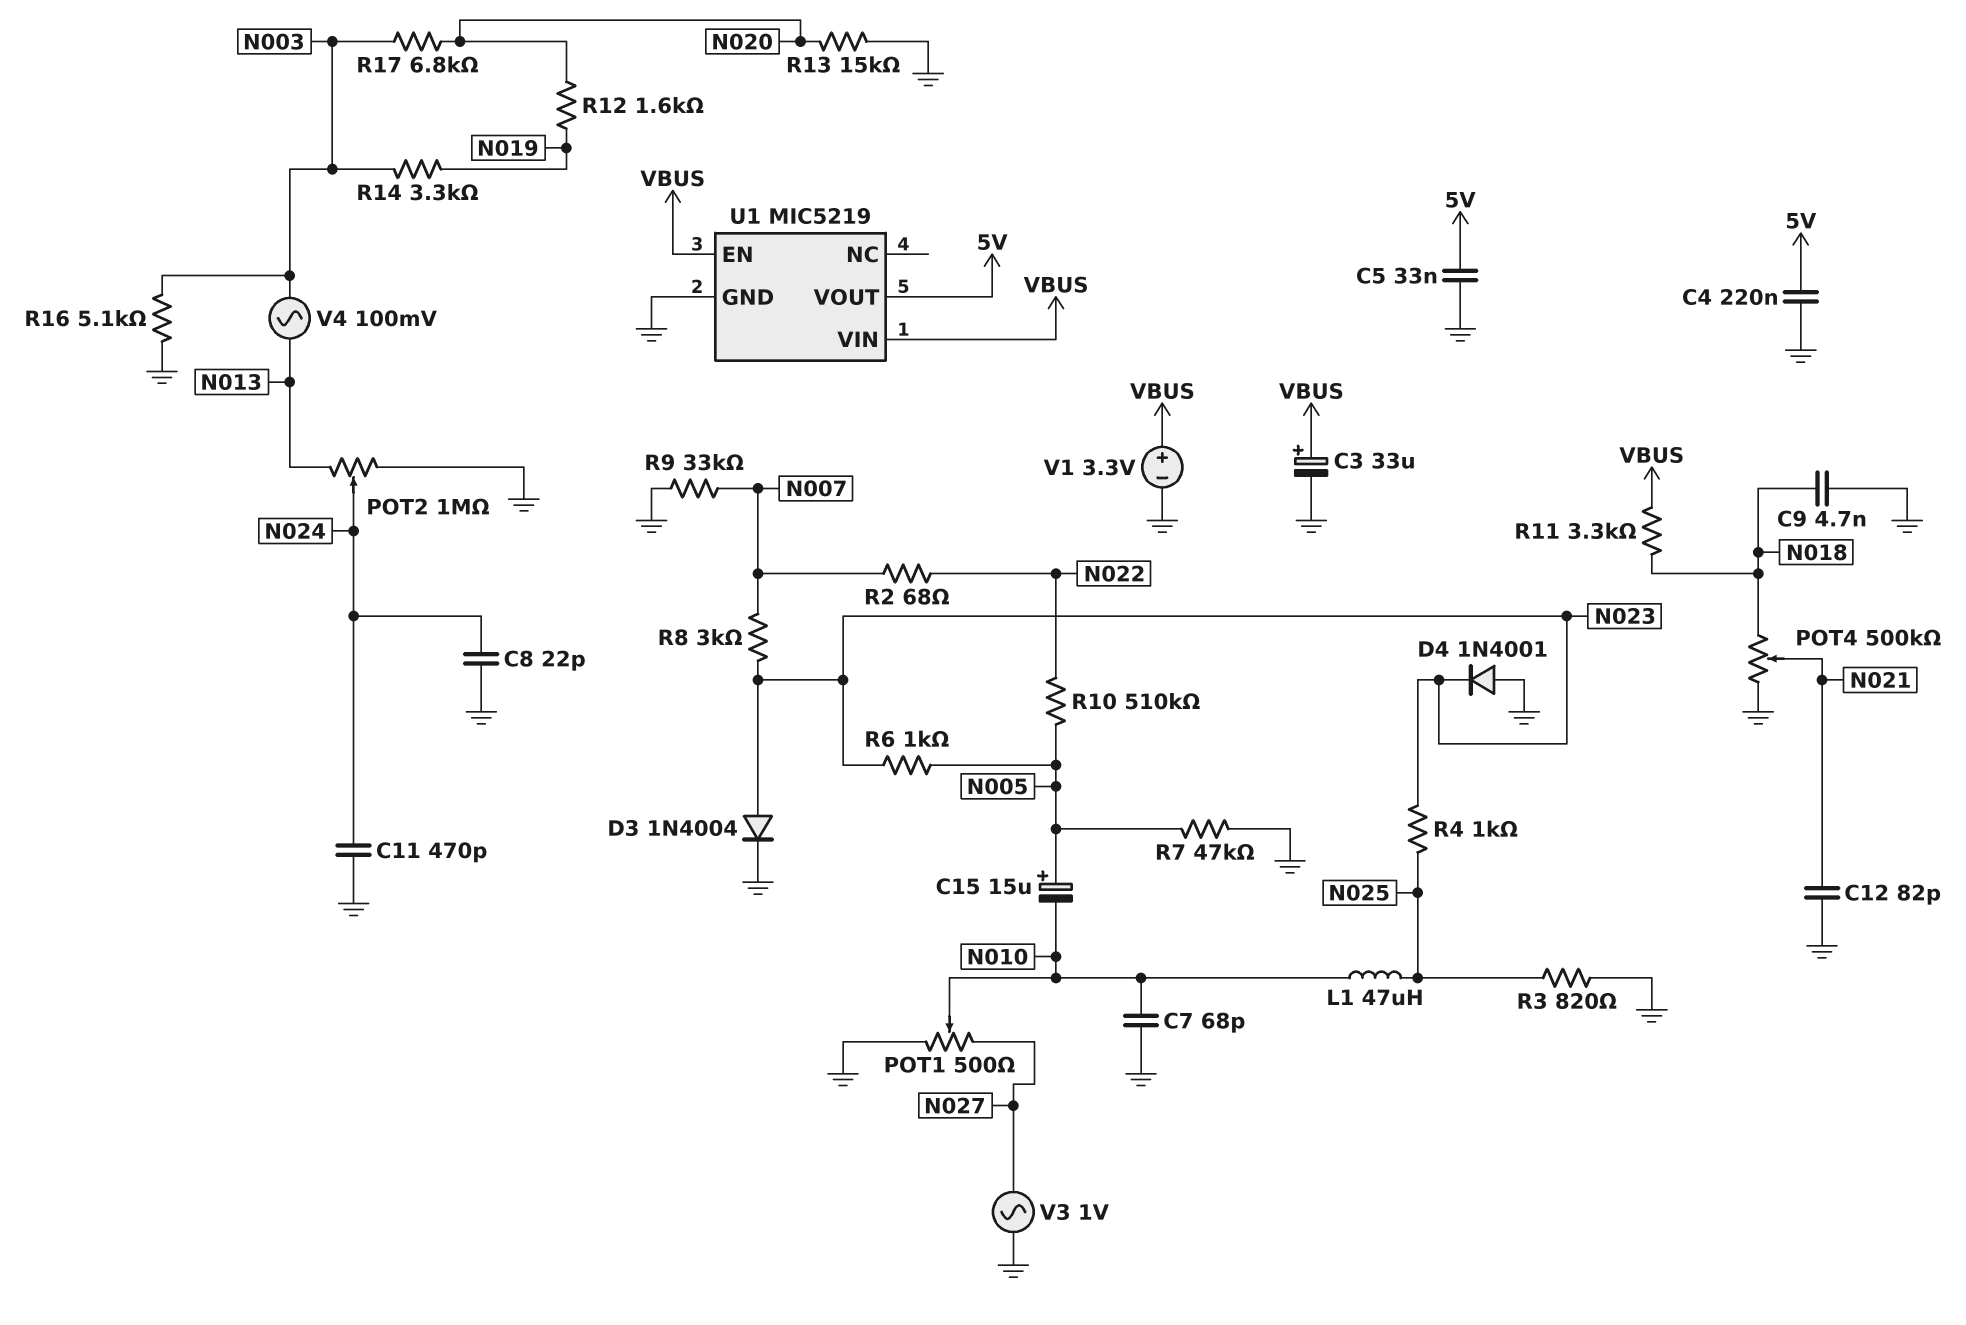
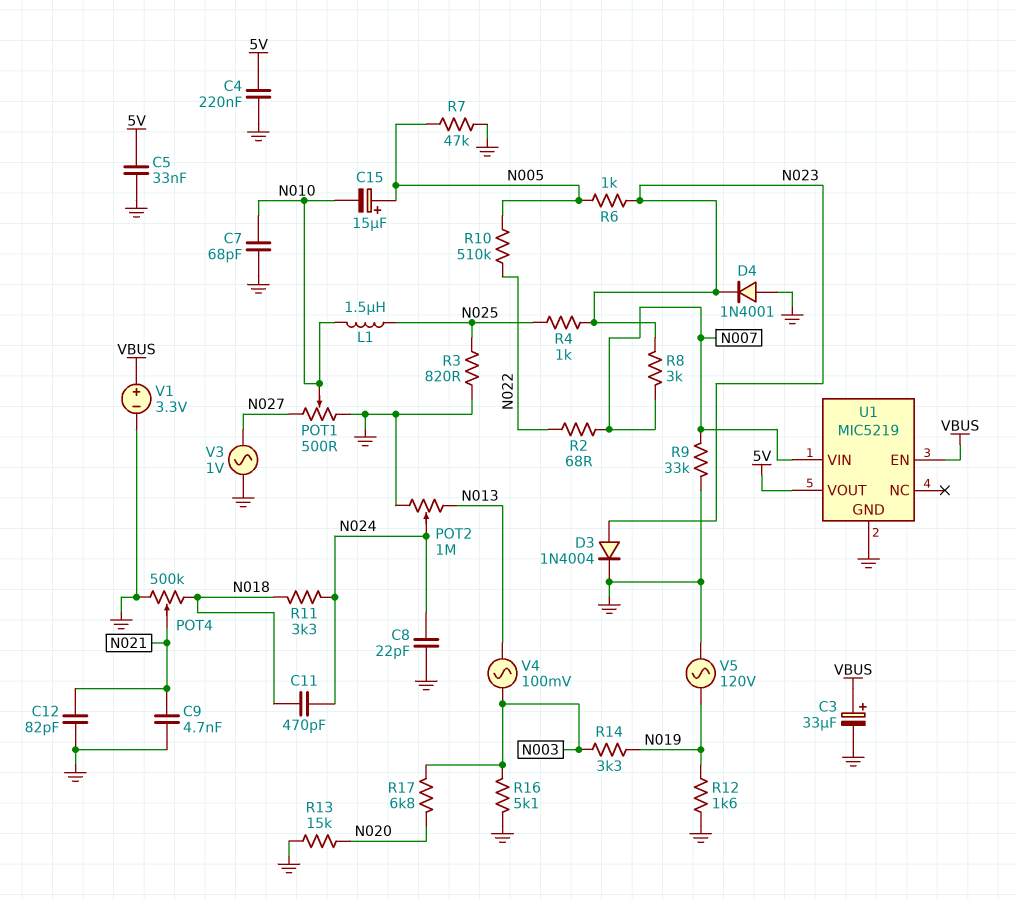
C9: 4.7nF (GND, N018) -> 4.7nF (GND, N021)
C11: 470pF (GND, N024) -> 470pF (N018, N024)
L1: 47uH (N010, N025) -> 1.5uH (N010, N025)
R11: 3.3k (N018, VBUS) -> 3.3k (N018, N024)
R12: 1.6k (N019, N020) -> 1.6k (GND, N019)
U1 pin VIN: VBUS -> N007
V5: none -> AC 120V (GND, N019)

